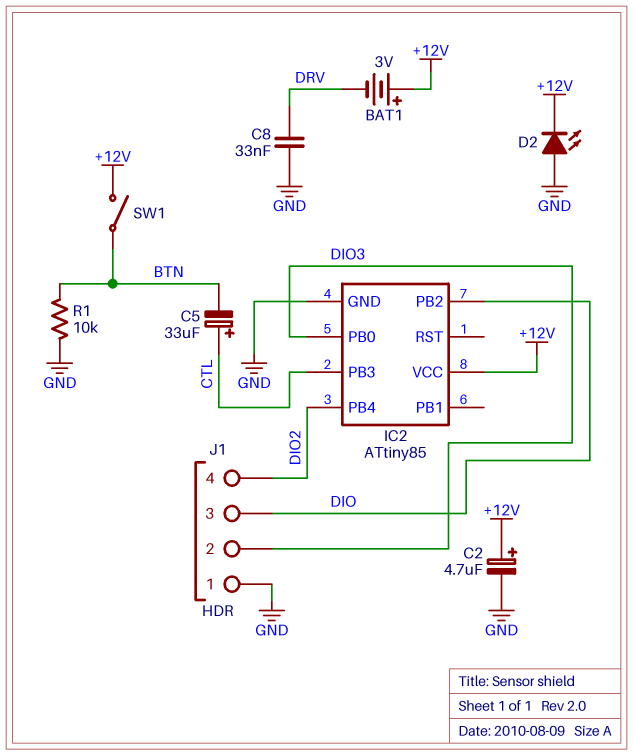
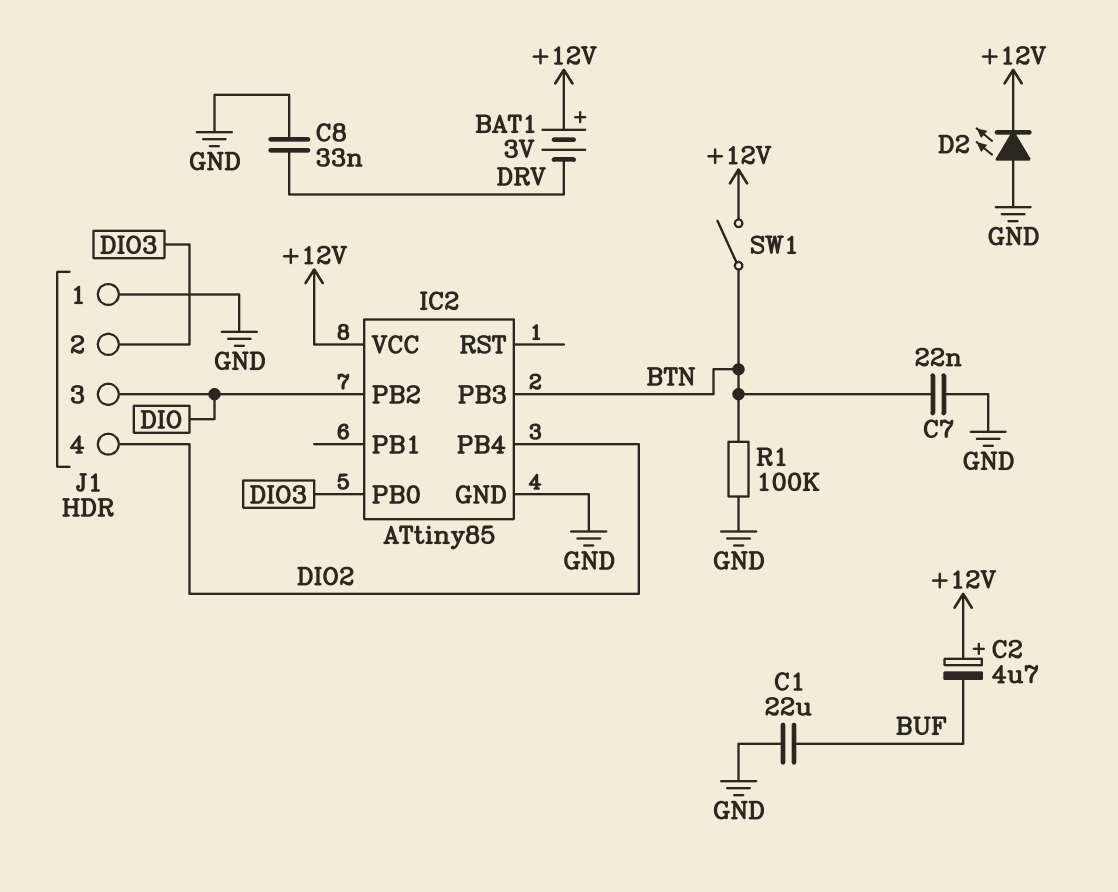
C1: none -> 22uF (BUF, GND)
C2: 4.7uF (plus +12V, minus GND) -> 4.7uF (plus +12V, minus BUF)
C5: 33uF (plus CTL, minus BTN) -> none
C7: none -> 22nF (BTN, GND)
IC2 pin PB3: CTL -> BTN
R1: 10k (BTN, GND) -> 100k (BTN, GND)

